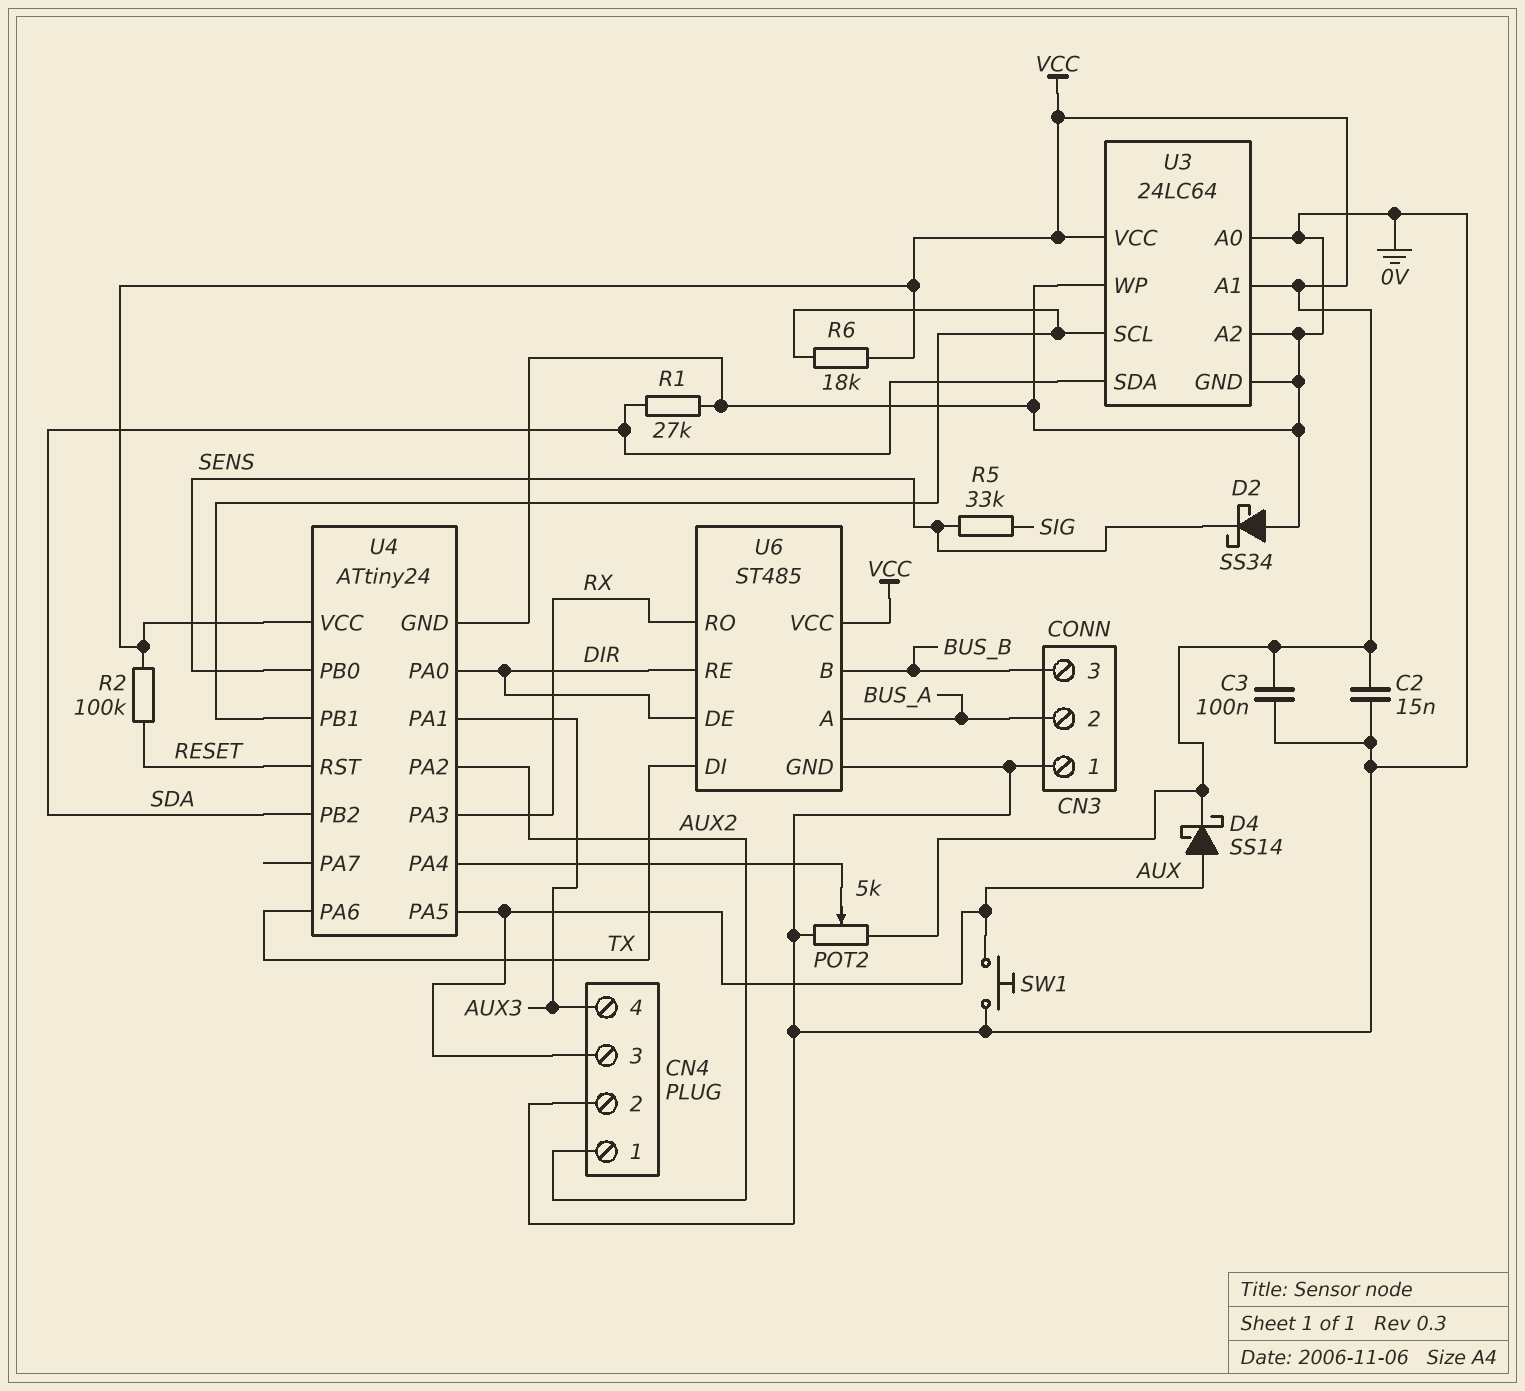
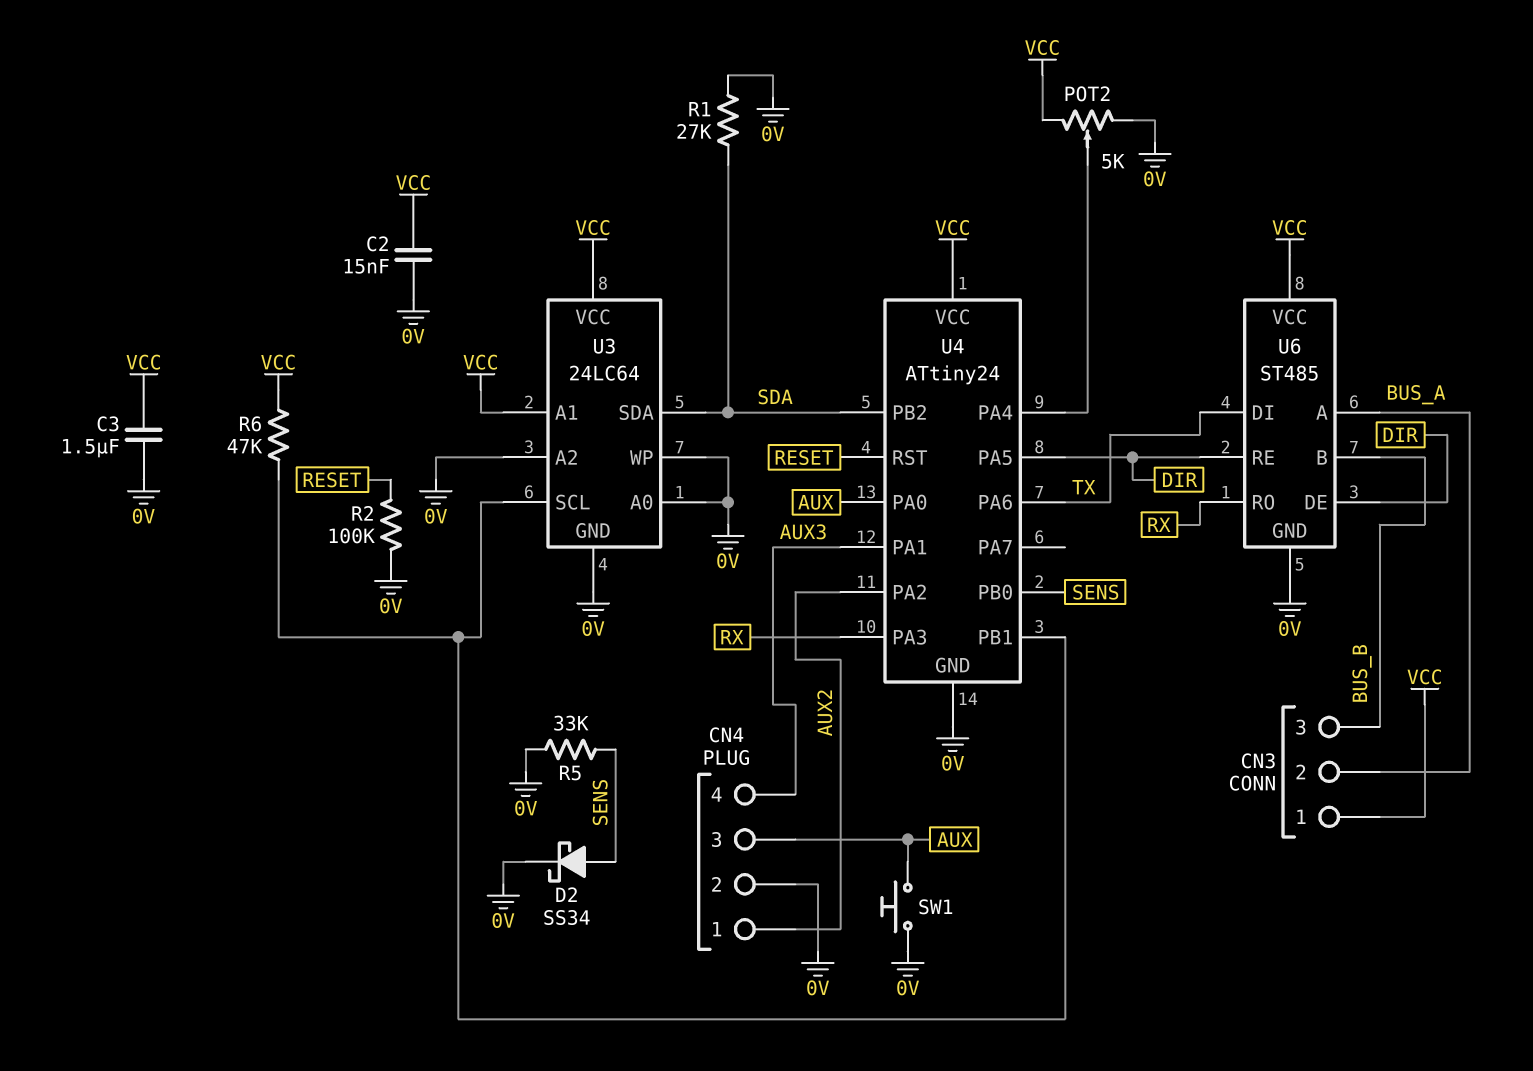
C3: 100nF (0V, VCC) -> 1.5uF (0V, VCC)
CN3 pin 1: 0V -> VCC
D2: schottky SS34 (A 0V, K SENS) -> schottky SS34 (A SENS, K 0V)
D4: schottky SS14 (A AUX, K VCC) -> none
R2: 100k (RESET, VCC) -> 100k (0V, RESET)
R5: 33k (SENS, SIG) -> 33k (0V, SENS)
R6: 18k (U3/SCL, VCC) -> 47k (U3/SCL, VCC)
U4 pin PA0: DIR -> AUX
U4 pin PA5: AUX -> DIR

